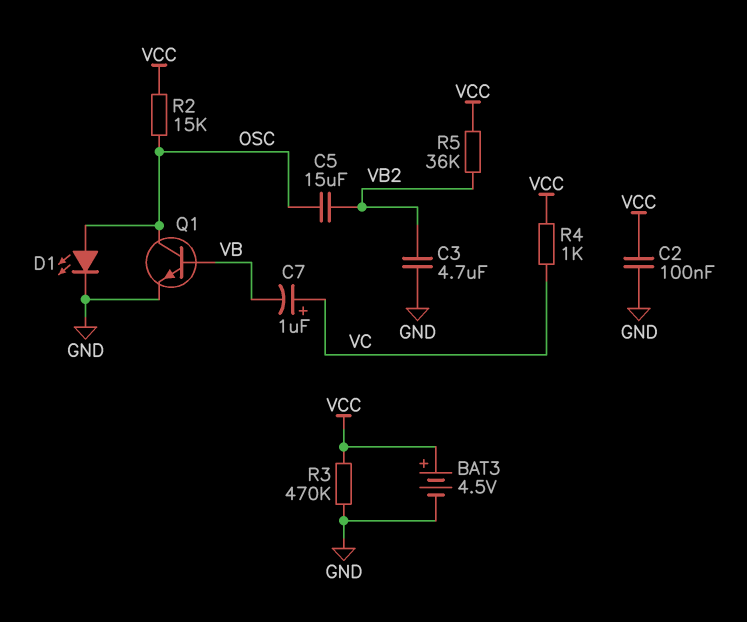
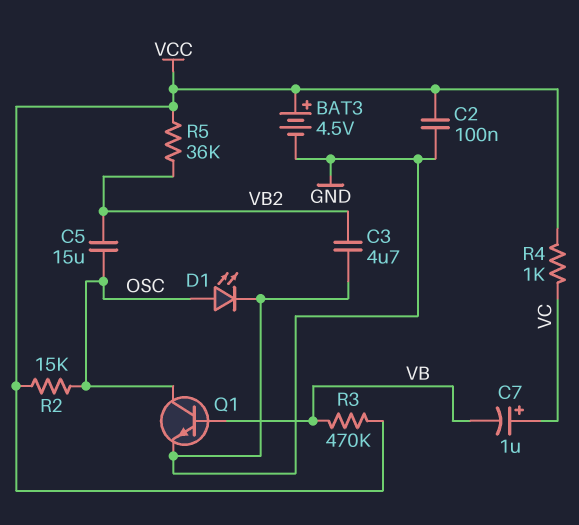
R3: 470k (GND, VCC) -> 470k (VB, VCC)

